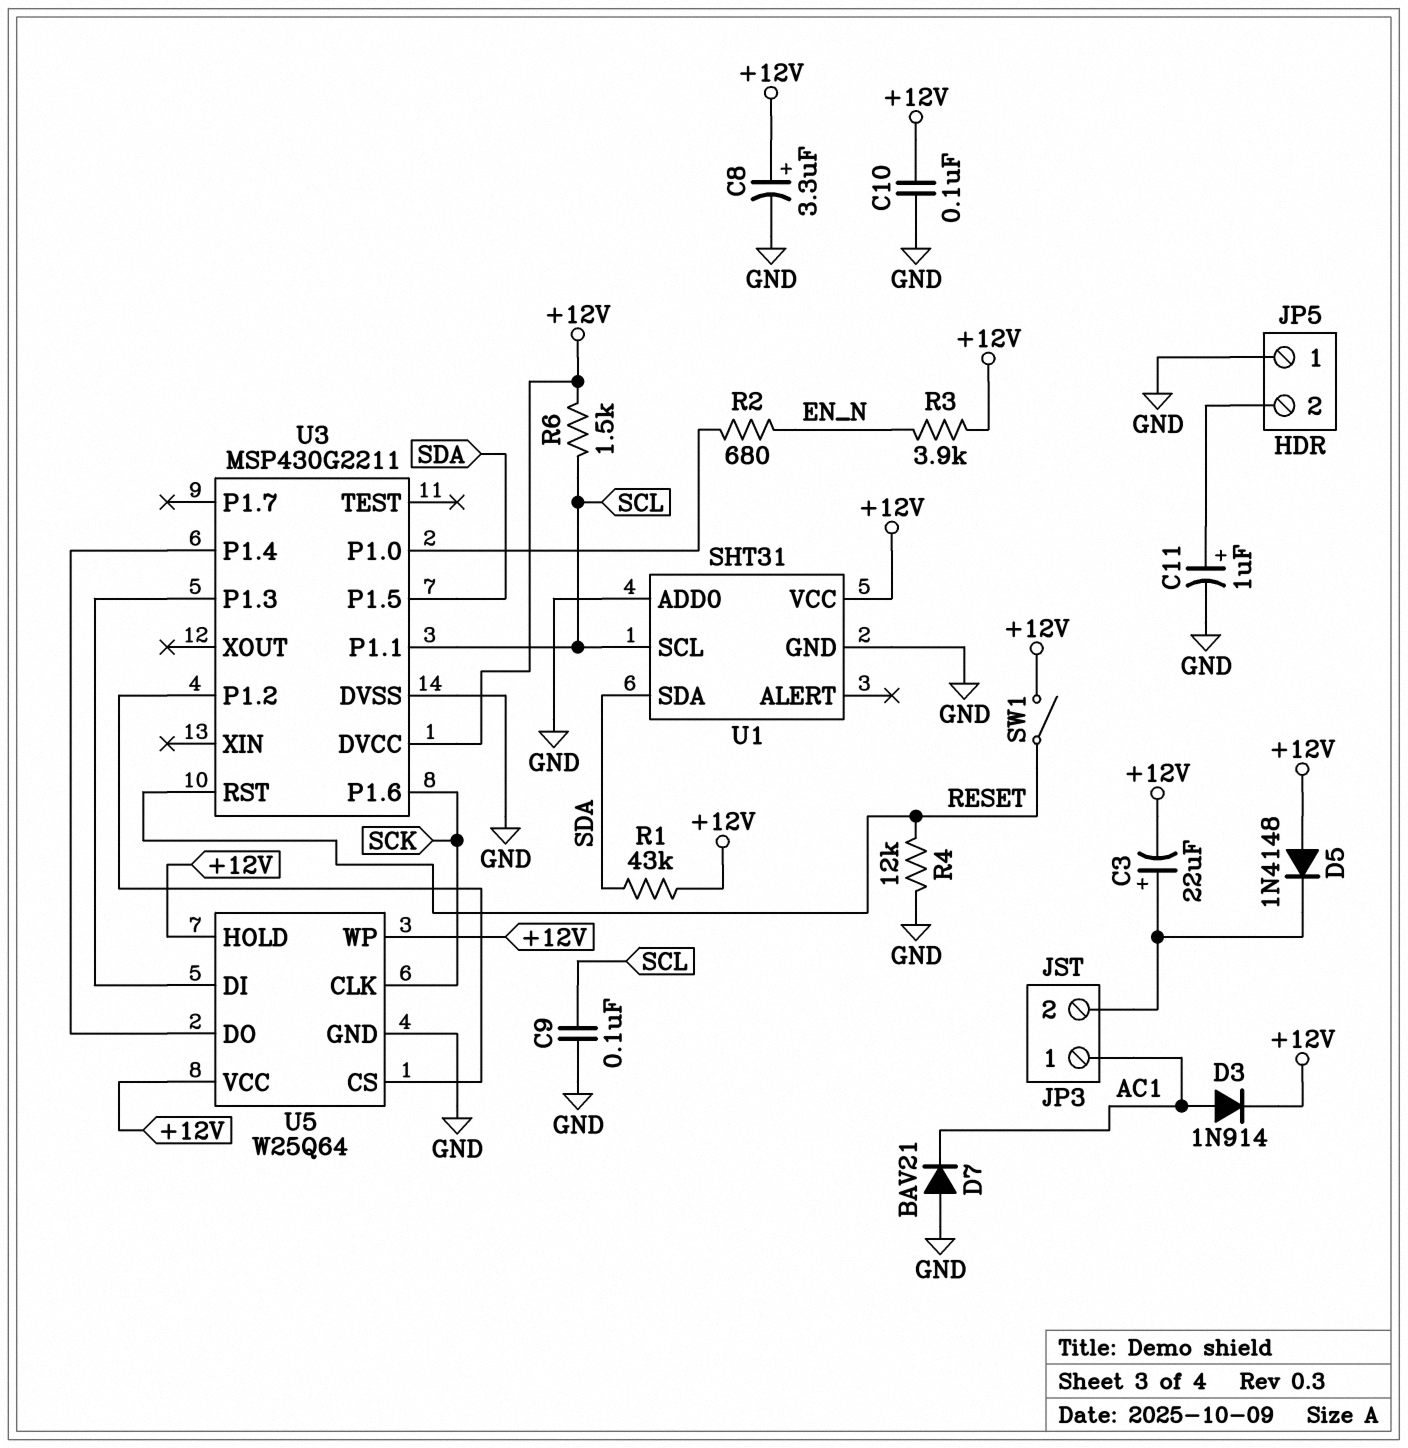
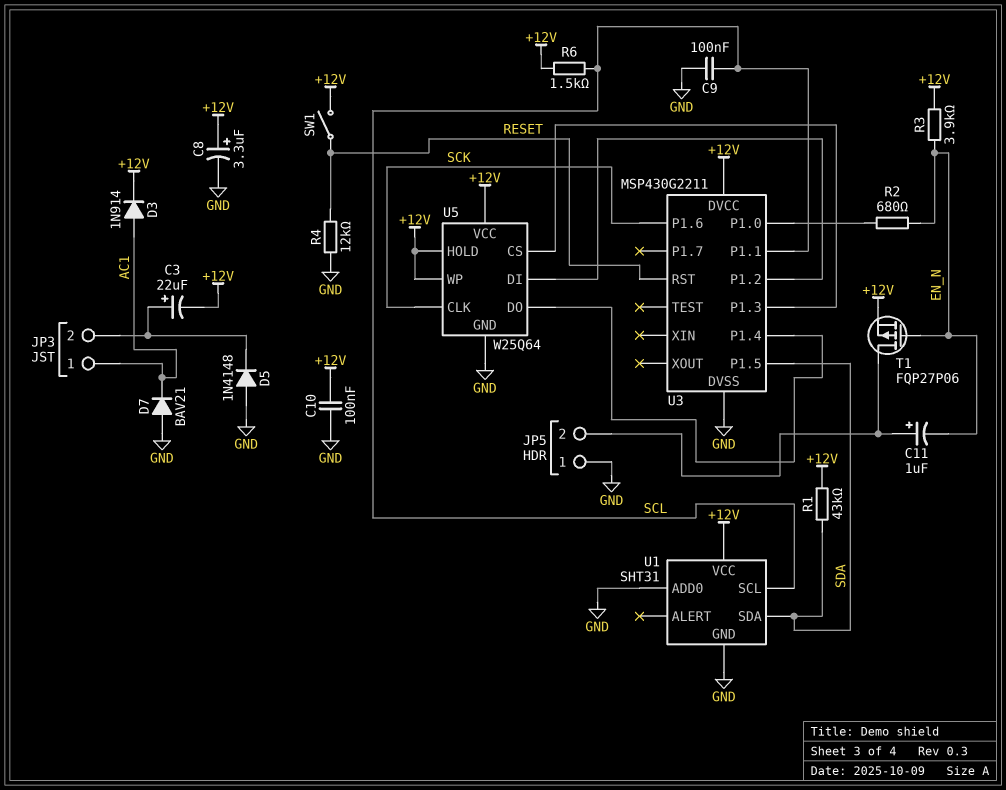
C11: 1uF (plus JP5/2, minus GND) -> 1uF (plus JP5/2, minus EN_N)
D5: diode 1N4148 (A +12V, K JP3/2) -> diode 1N4148 (A GND, K JP3/2)
T1: none -> PMOS FQP27P06 (G EN_N, D JP5/2, S +12V)
U5 pin CS: U3/P1.2 -> U3/P1.3
U5 pin DI: U3/P1.3 -> U3/P1.2

